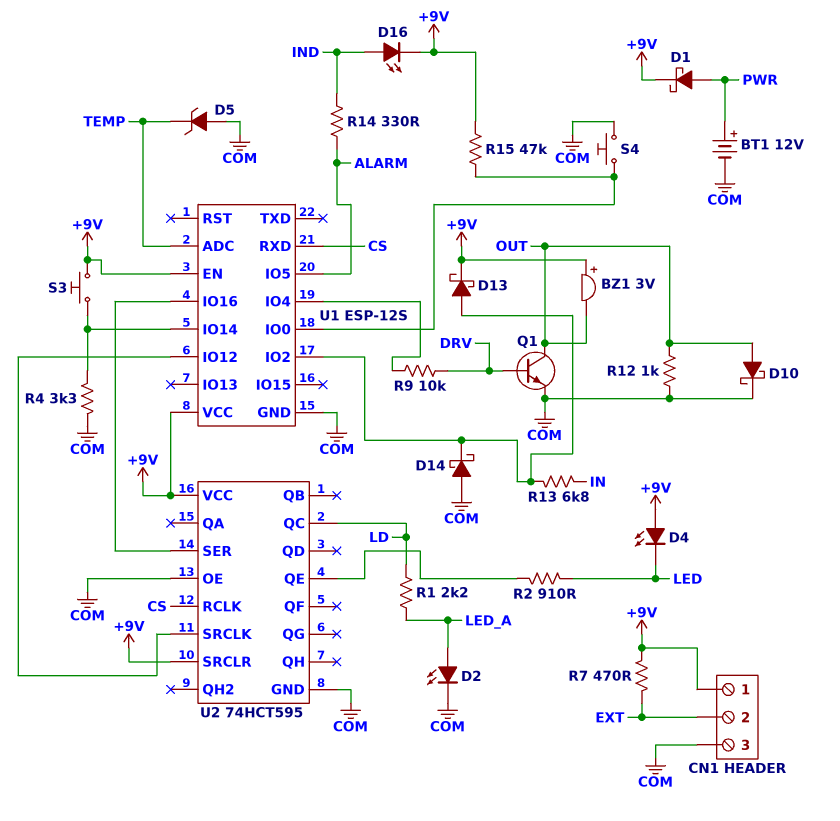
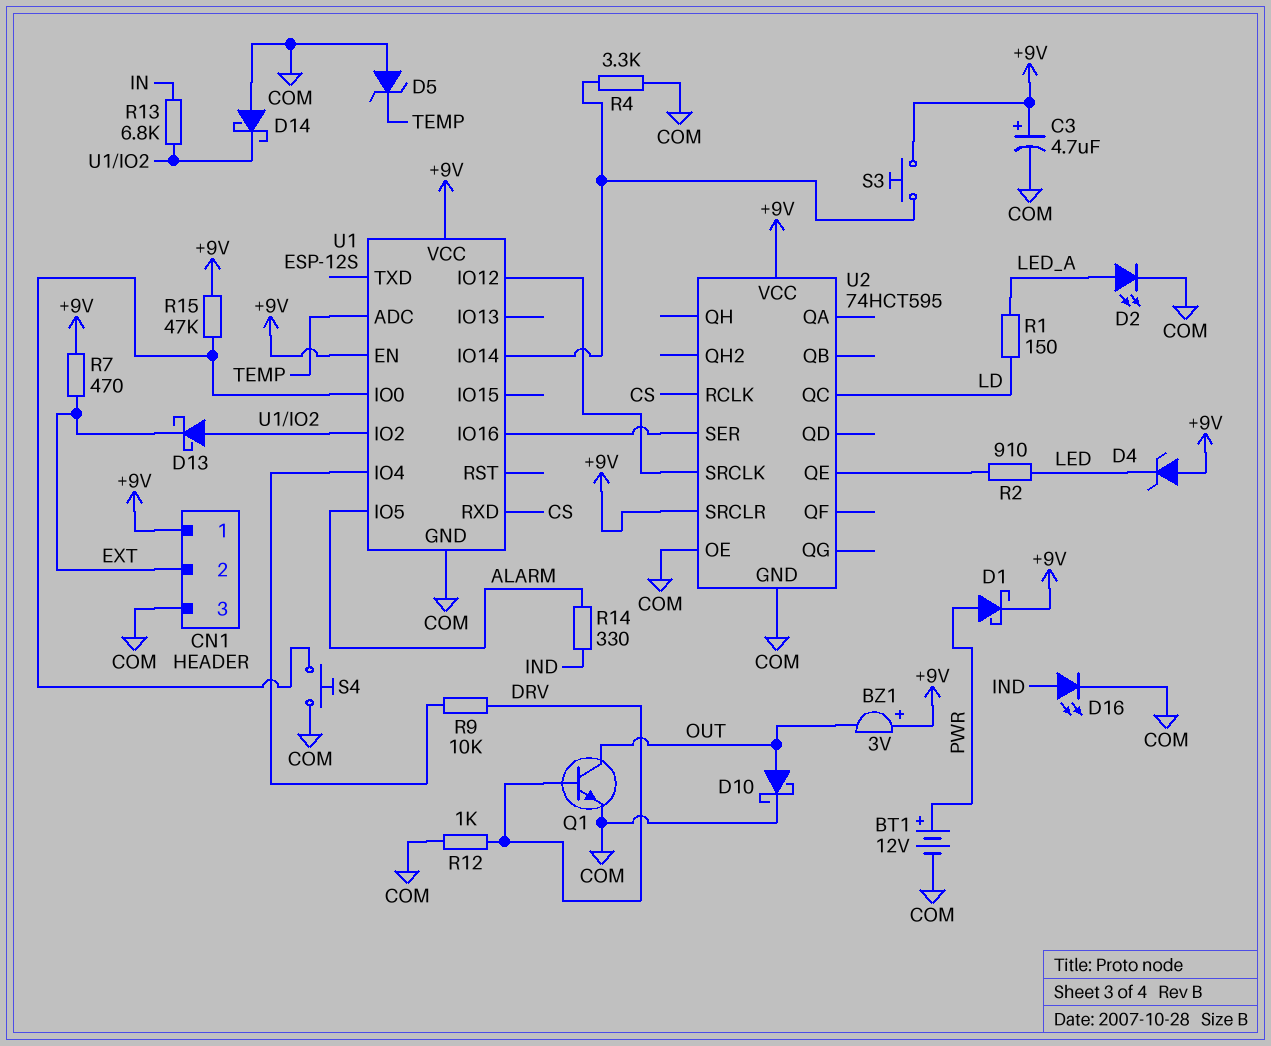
C3: none -> 4.7uF (plus +9V, minus COM)
D4: LED (A +9V, K LED) -> zener (A +9V, K LED)
D13: schottky (A U1/IO2, K +9V) -> schottky (A U1/IO2, K EXT)
D16: LED (A IND, K +9V) -> LED (A IND, K COM)
R1: 2.2k (LD, LED_A) -> 150 (LD, LED_A)
R12: 1k (COM, OUT) -> 1k (COM, DRV)

